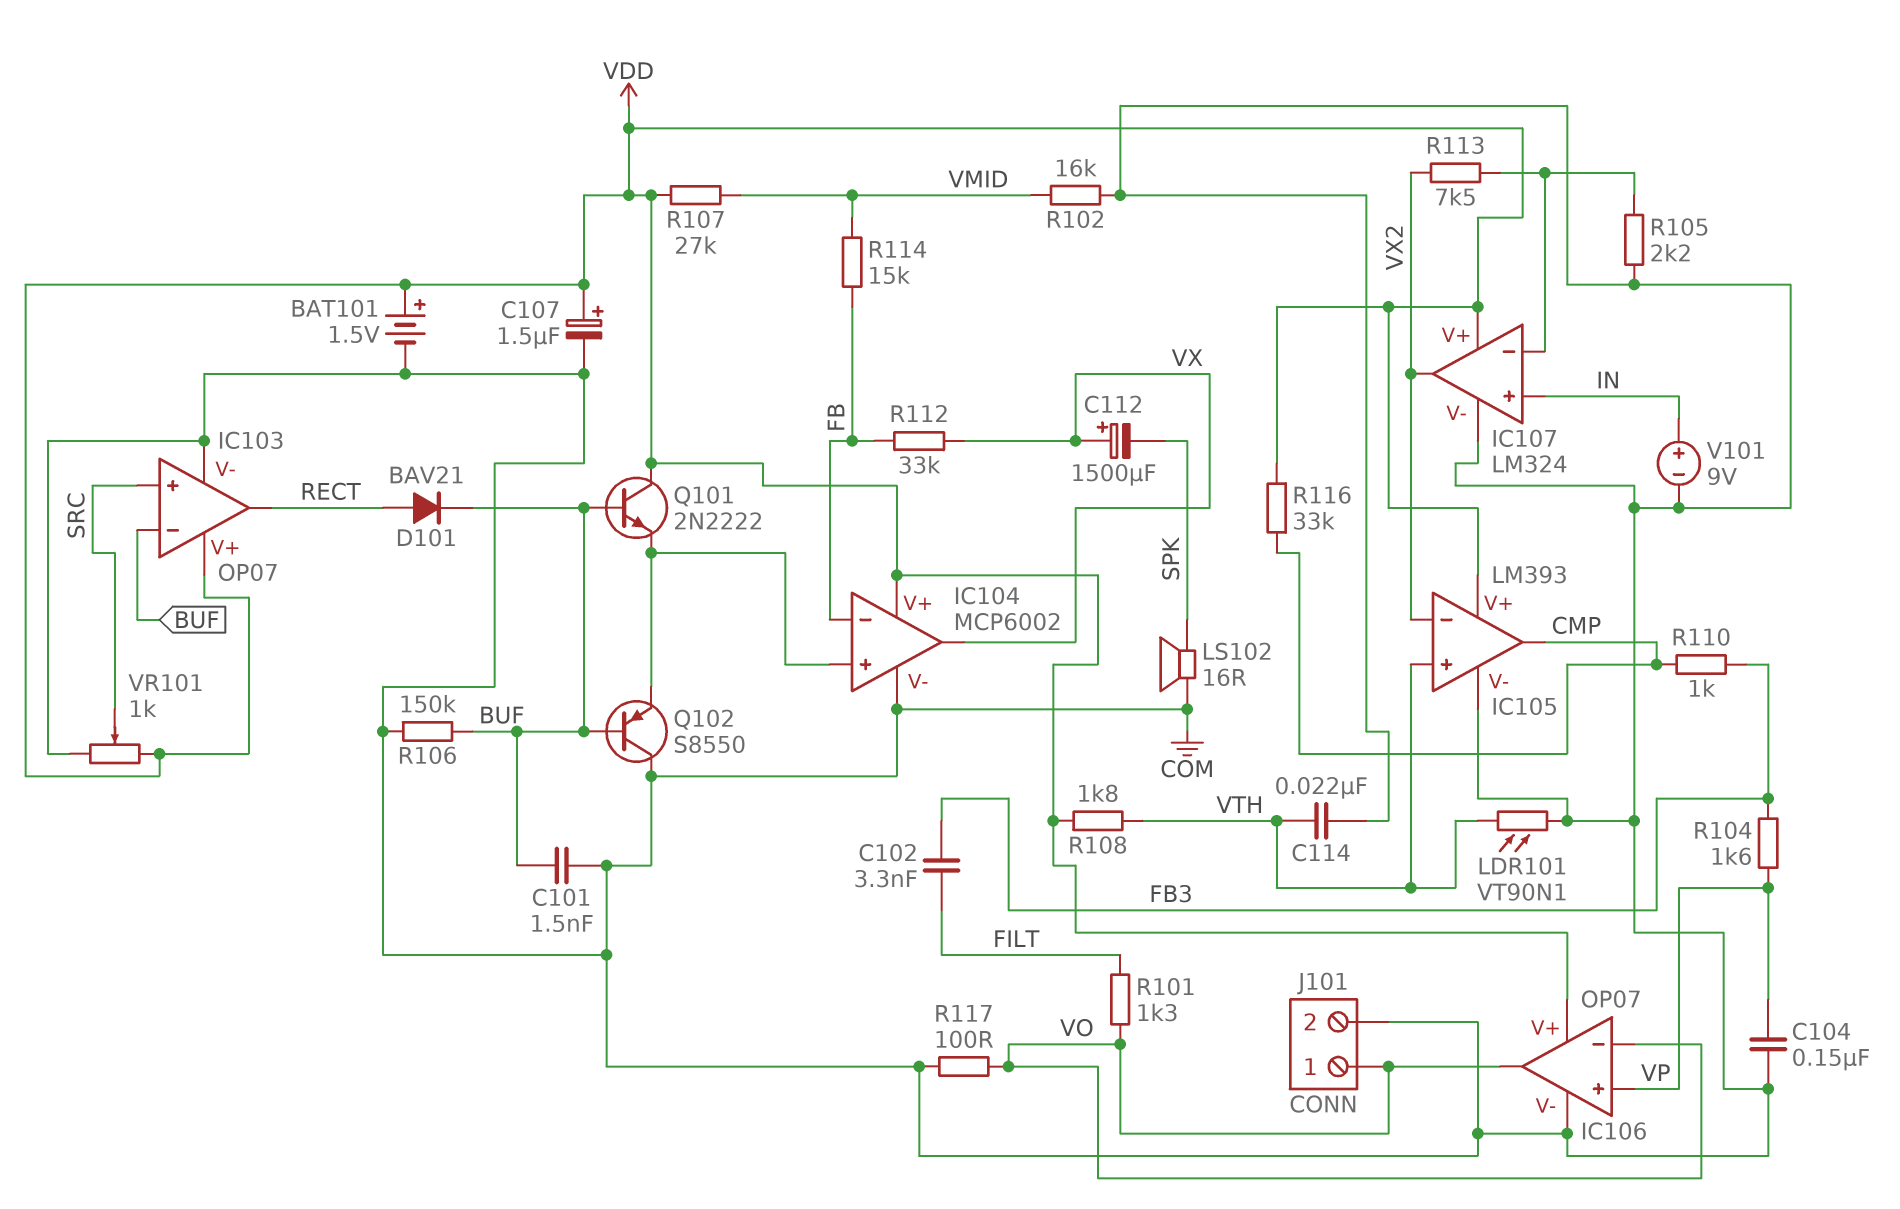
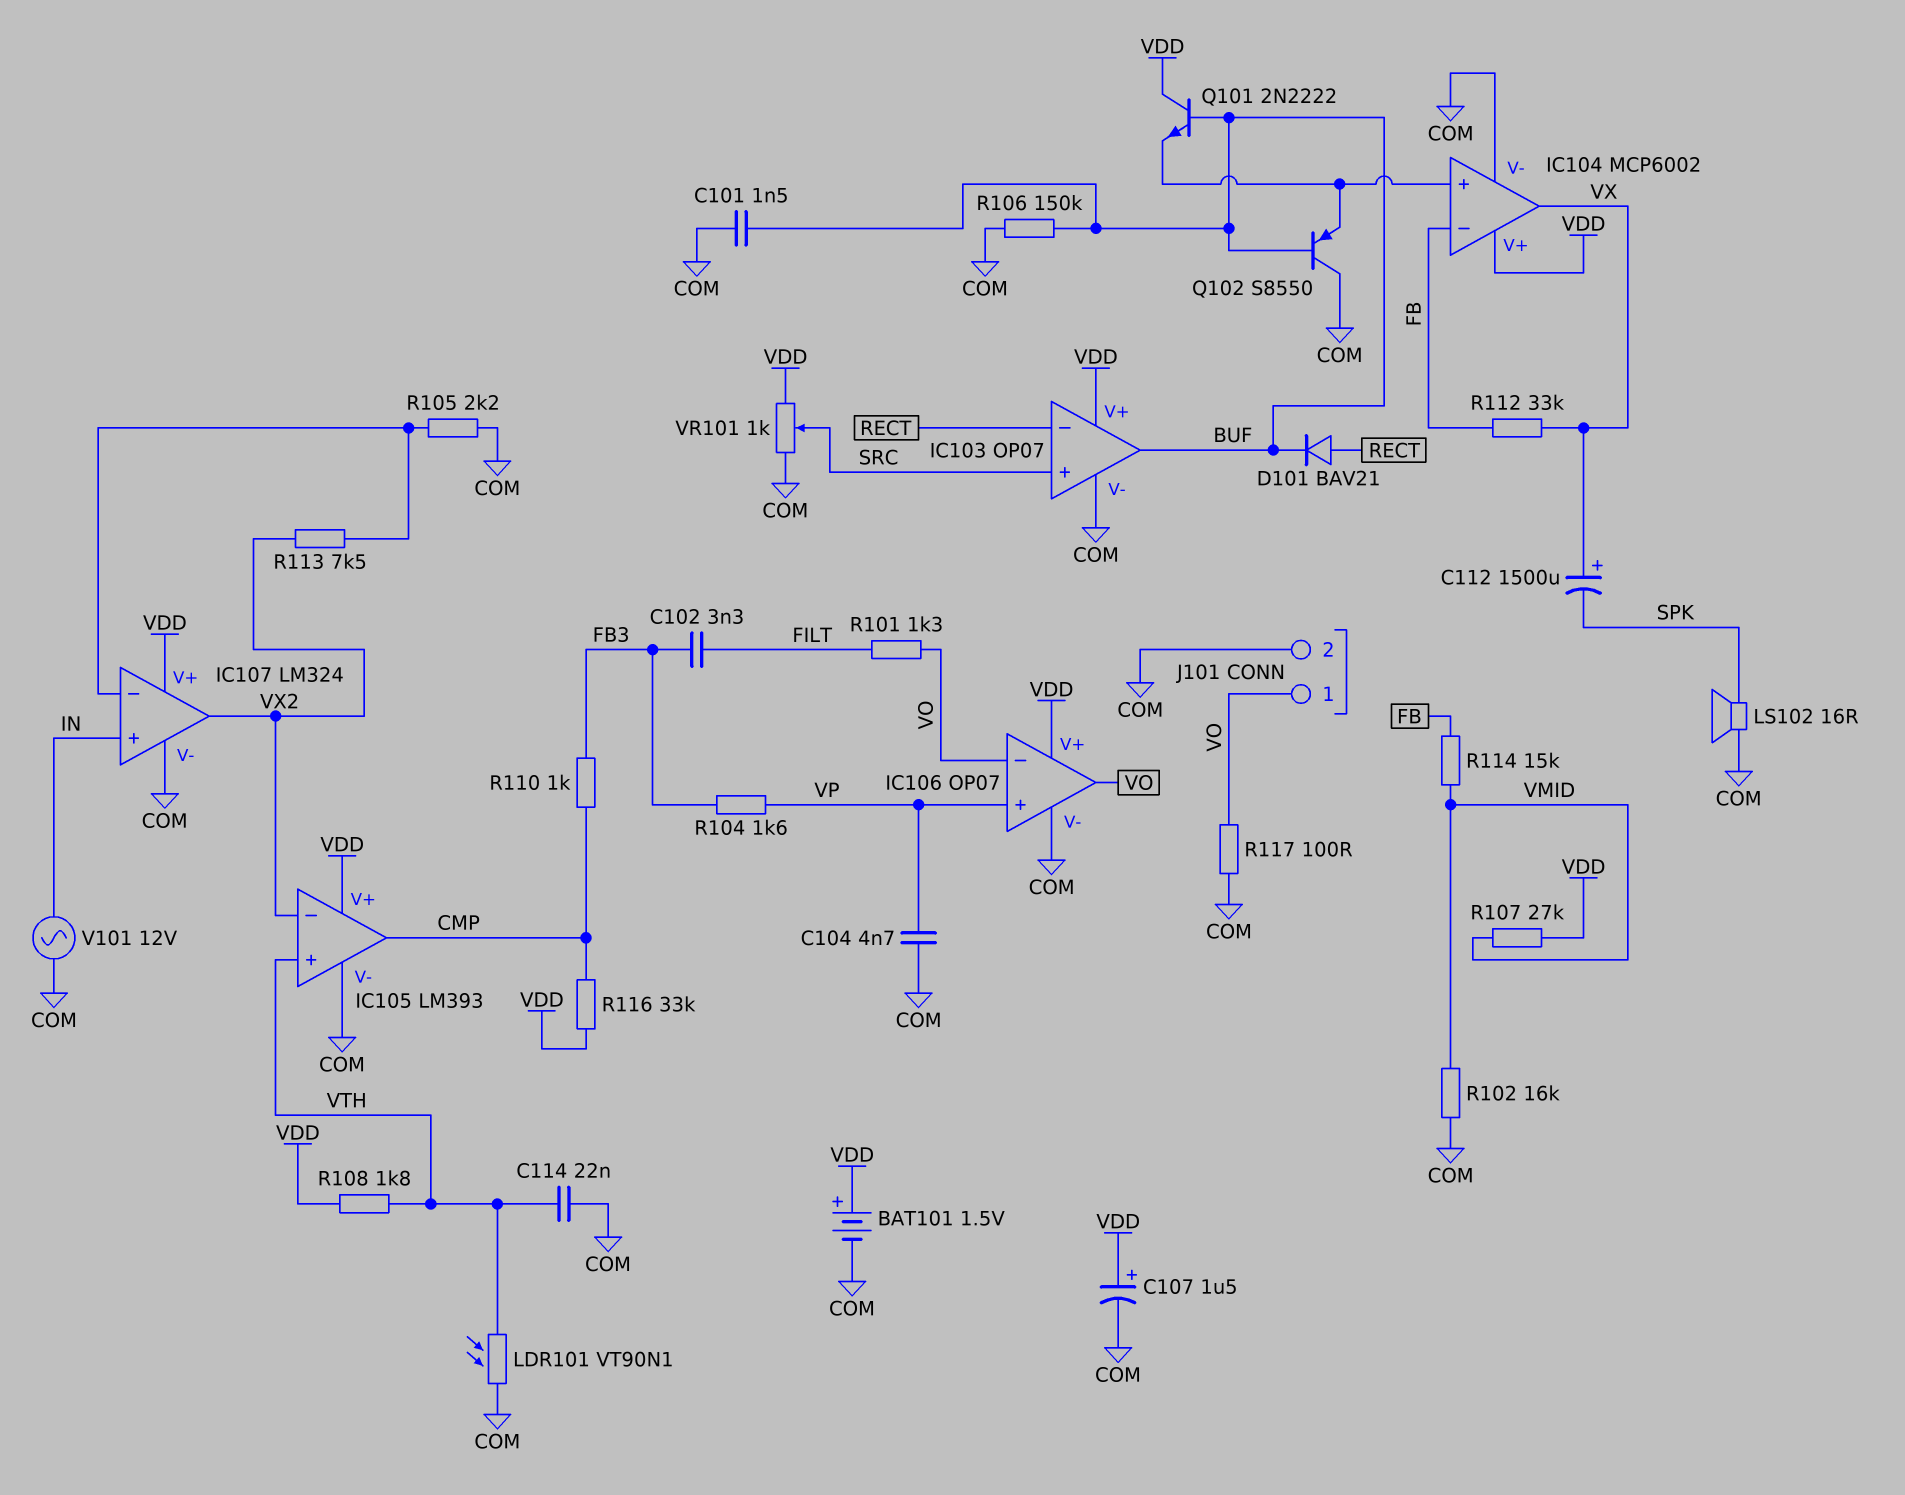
C104: 150nF (COM, VP) -> 4.7nF (COM, VP)
IC103 pin in-: BUF -> RECT
IC103 pin out: RECT -> BUF
V101: 9V (plus IN, minus COM) -> AC 12V (COM, IN)

